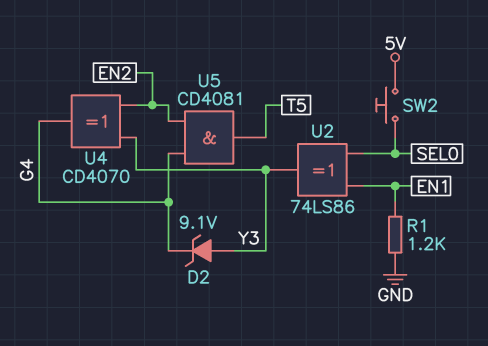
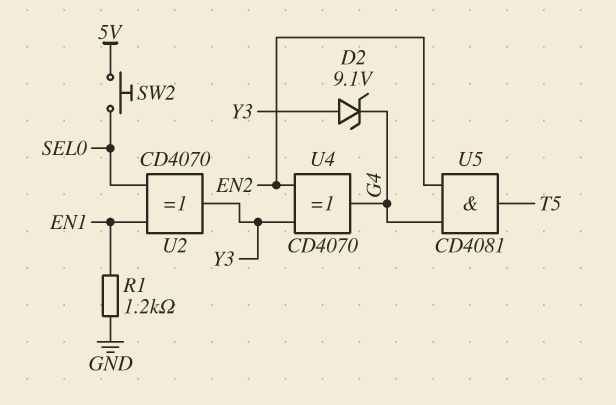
U2: XOR 74LS86 (in EN1, in SEL0, out Y3) -> XOR CD4070 (in EN1, in SEL0, out Y3)

